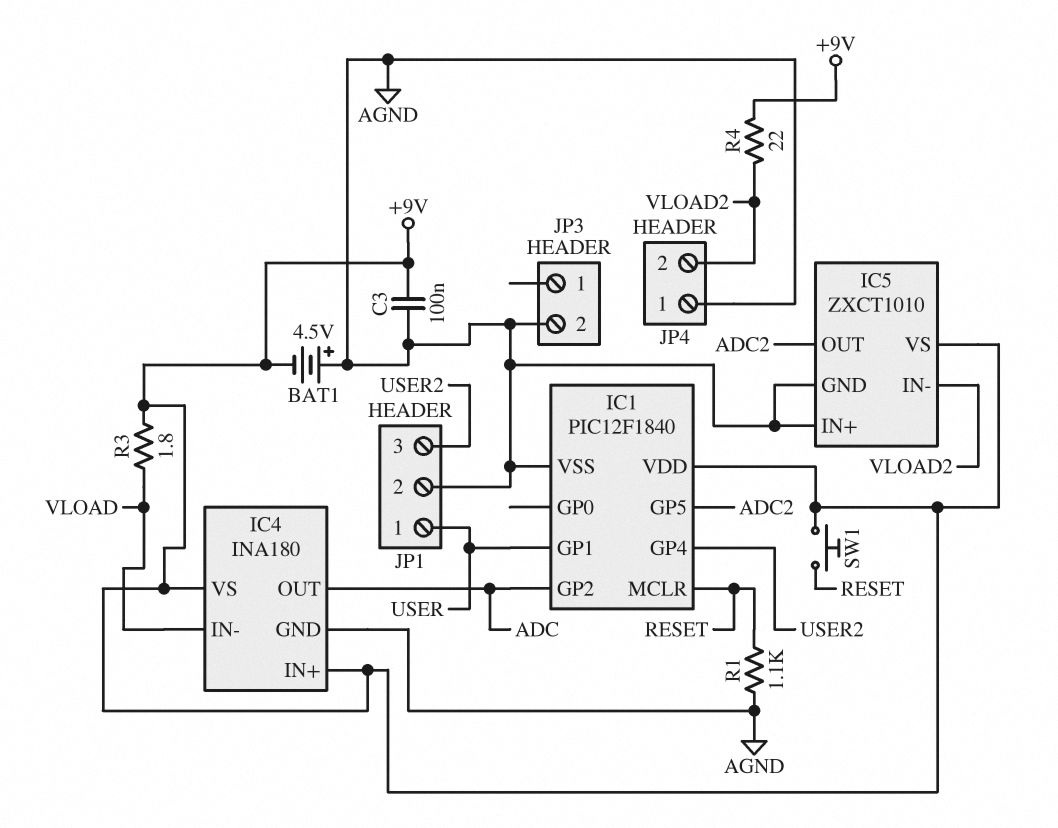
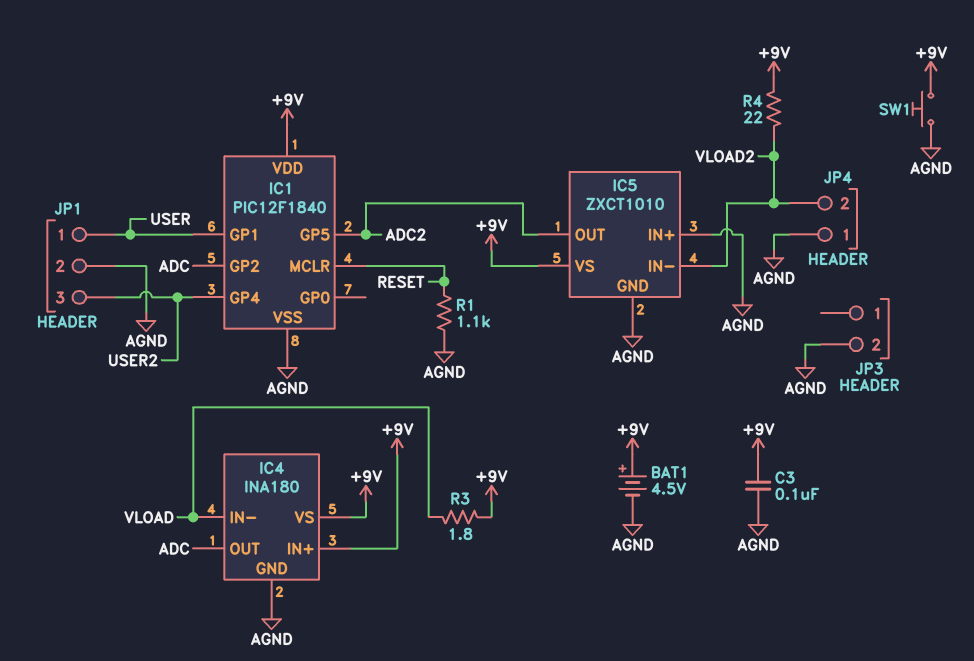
BAT1: 4.5V (plus AGND, minus +9V) -> 4.5V (plus +9V, minus AGND)
SW1: button (+9V, RESET) -> button (+9V, AGND)

